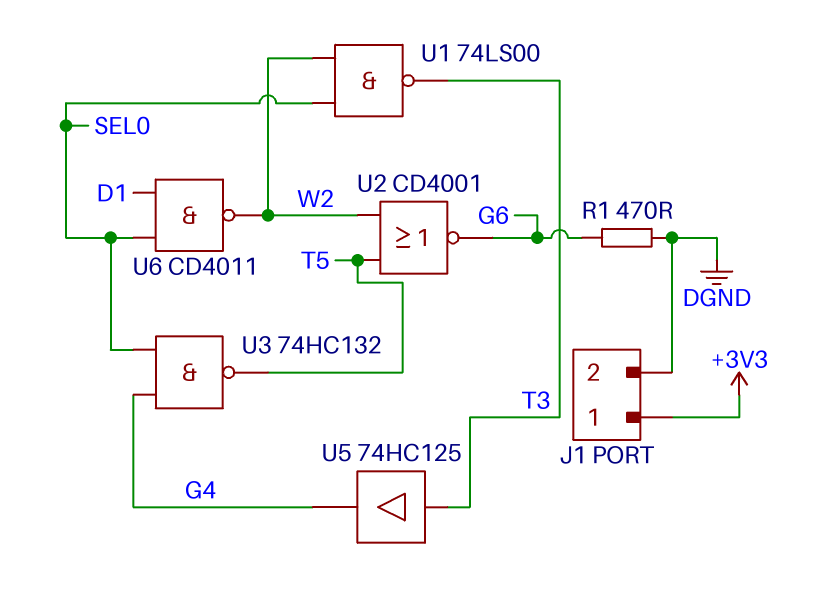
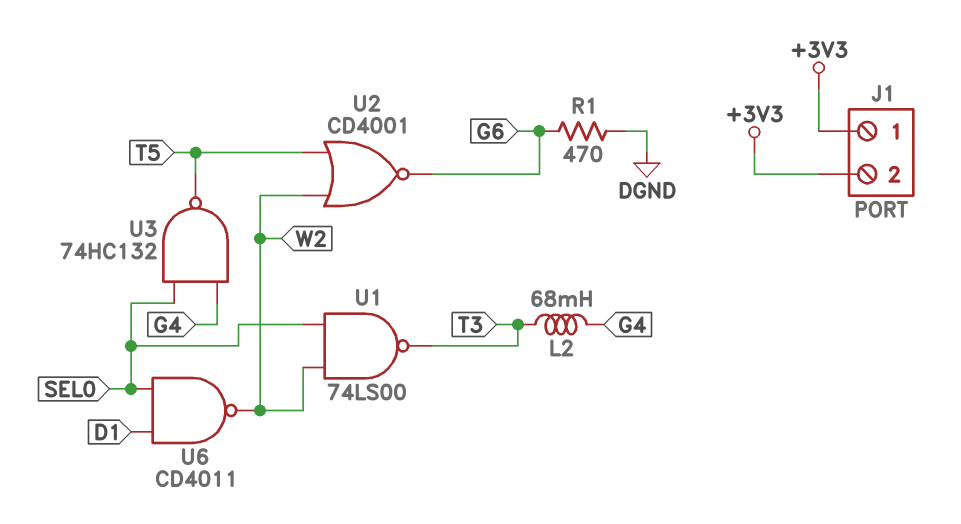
J1 pin 2: DGND -> +3V3
L2: none -> 68mH (G4, T3)
U5: buffer 74HC125 (in T3, out G4) -> none

